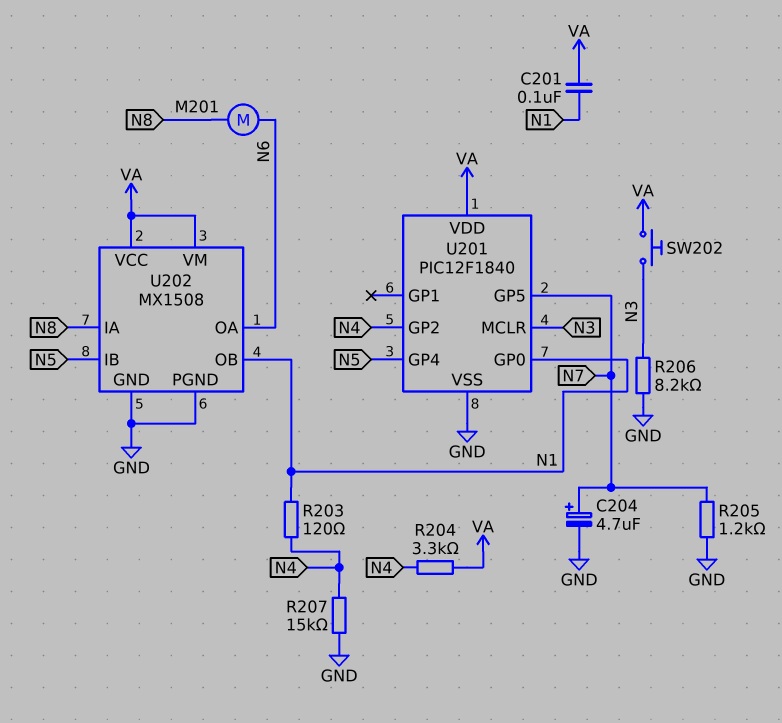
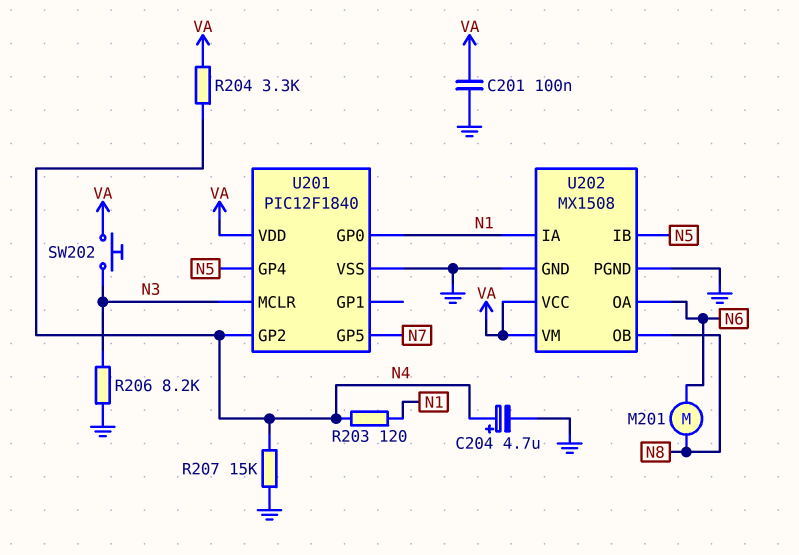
C201: 100nF (N1, VA) -> 100nF (GND, VA)
C204: 4.7uF (plus N7, minus GND) -> 4.7uF (plus N4, minus GND)
R205: 1.2k (GND, N7) -> none
U202 pin IA: N8 -> N1
U202 pin OB: N1 -> N8

